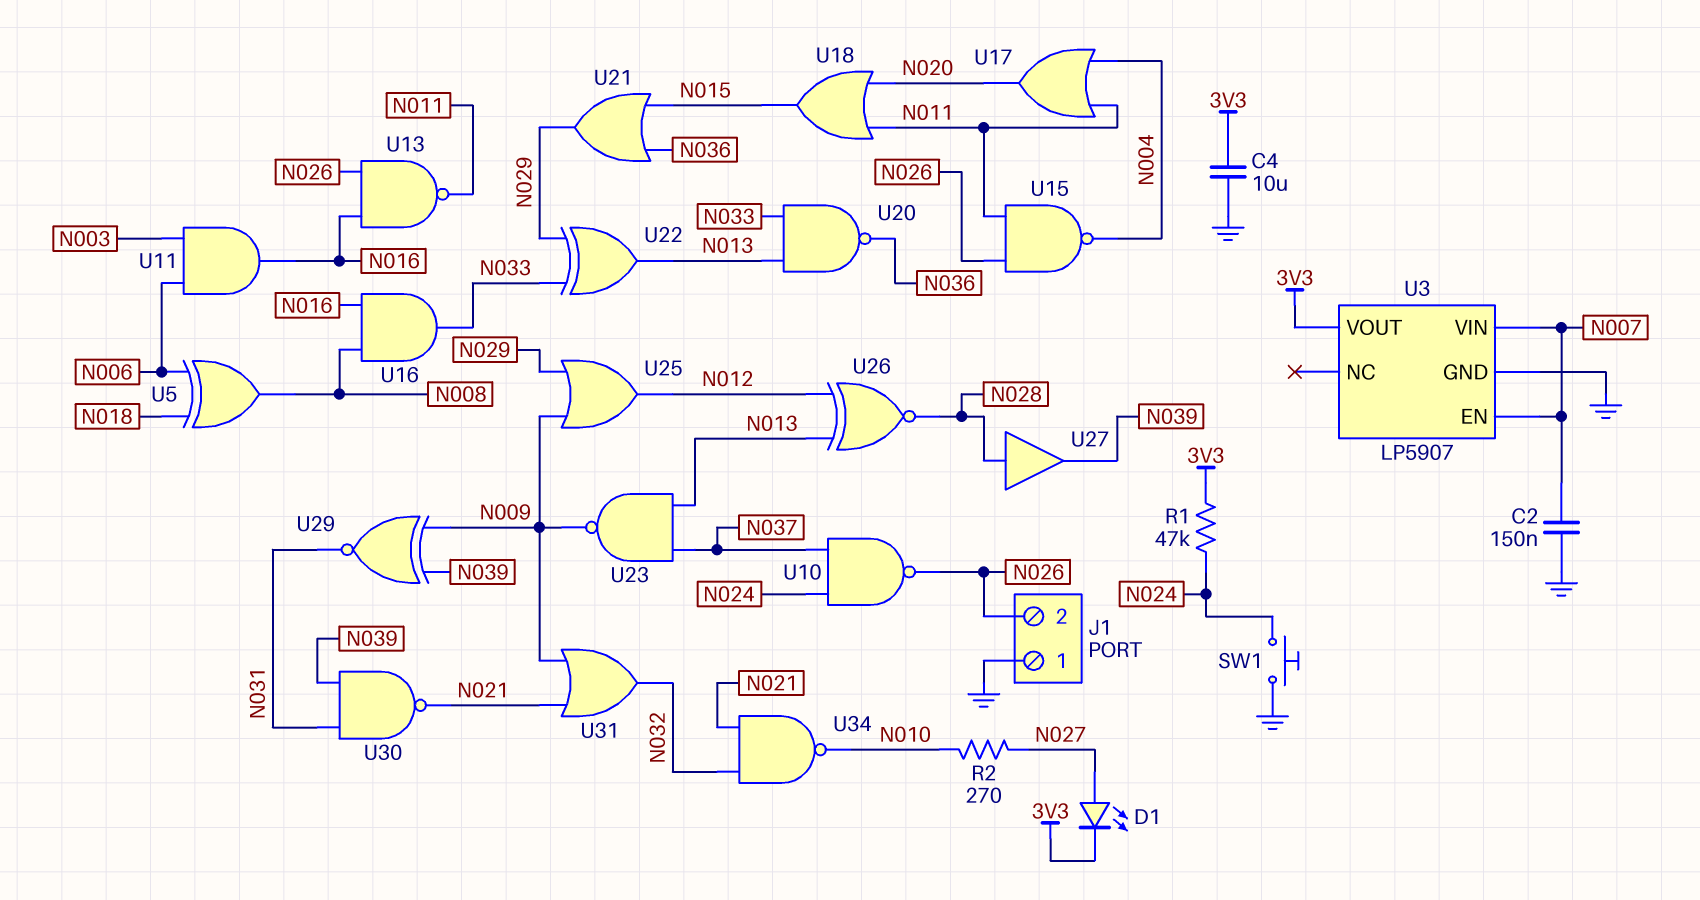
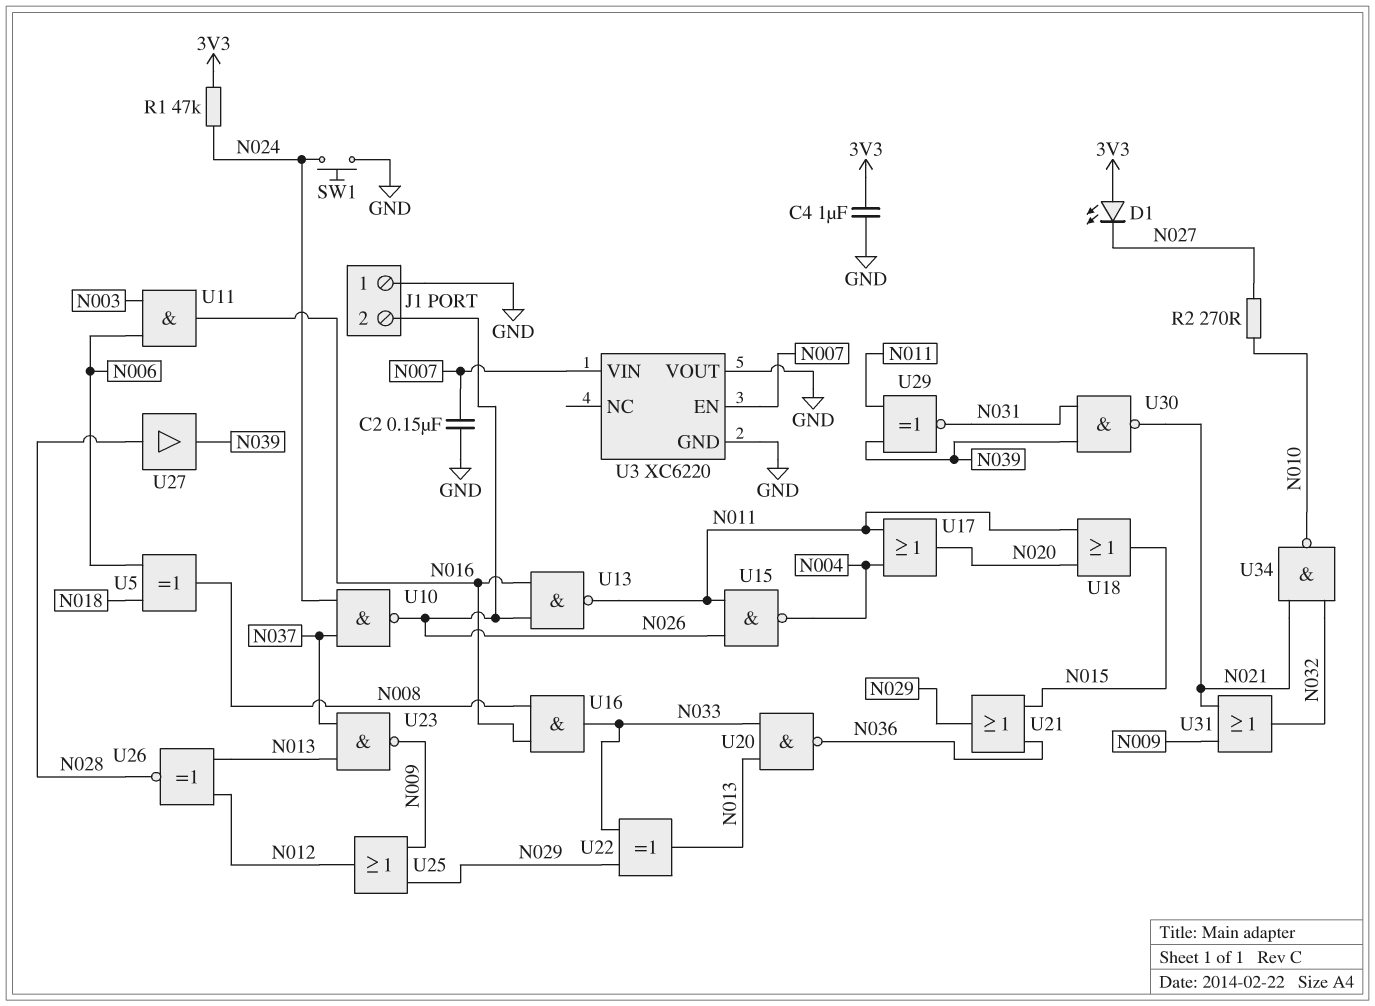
C4: 10uF (3V3, GND) -> 1uF (3V3, GND)
D1: LED (A N027, K 3V3) -> LED (A 3V3, K N027)
U3: LP5907 -> XC6220
U3 pin VOUT: 3V3 -> GND
U29: XNOR (in N009, in N039, out N031) -> XNOR (in N011, in N039, out N031)

